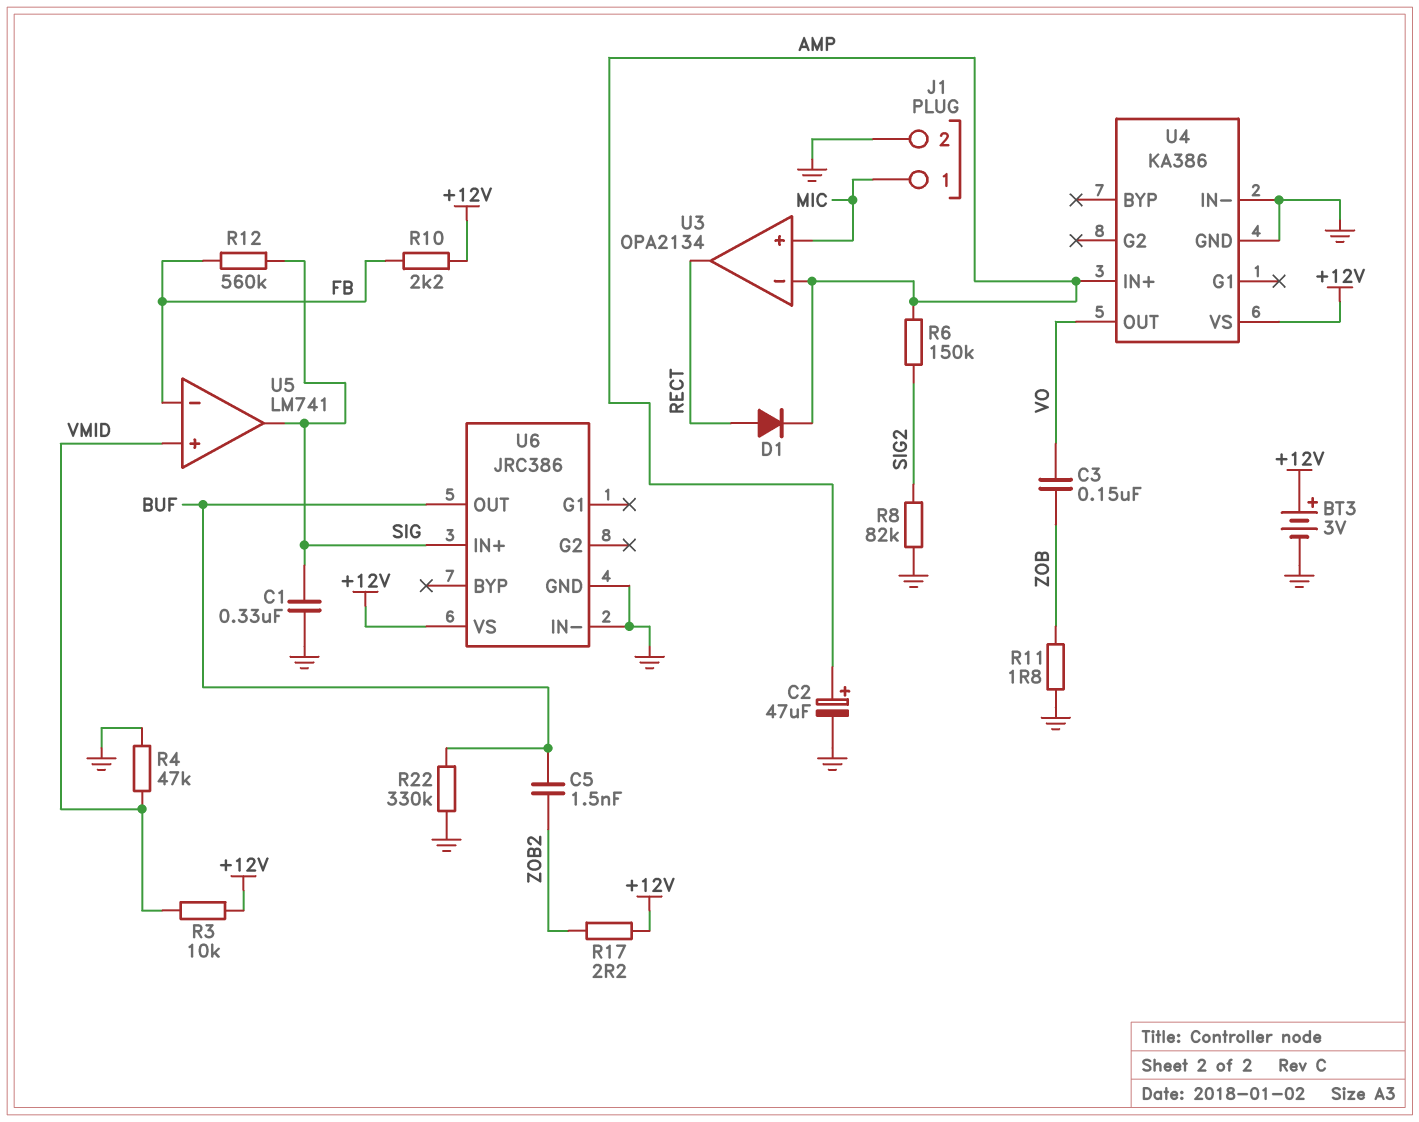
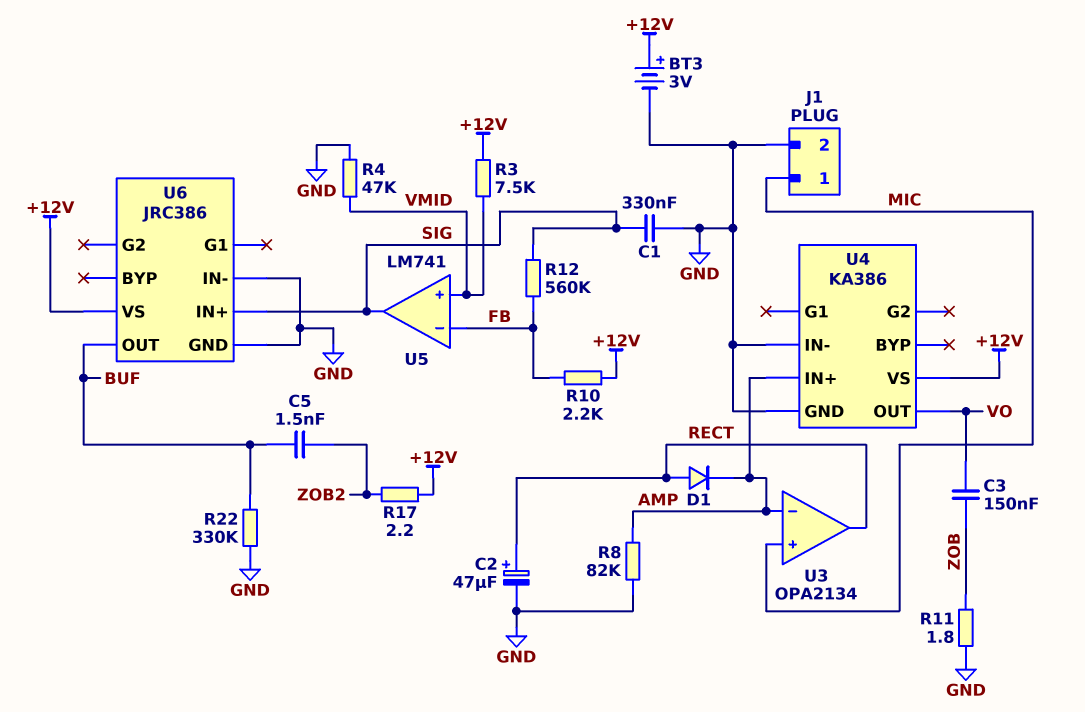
C2: 47uF (plus AMP, minus GND) -> 47uF (plus RECT, minus GND)
R3: 10k (+12V, VMID) -> 7.5k (+12V, VMID)
R6: 150k (AMP, SIG2) -> none
R8: 82k (GND, SIG2) -> 82k (AMP, GND)

